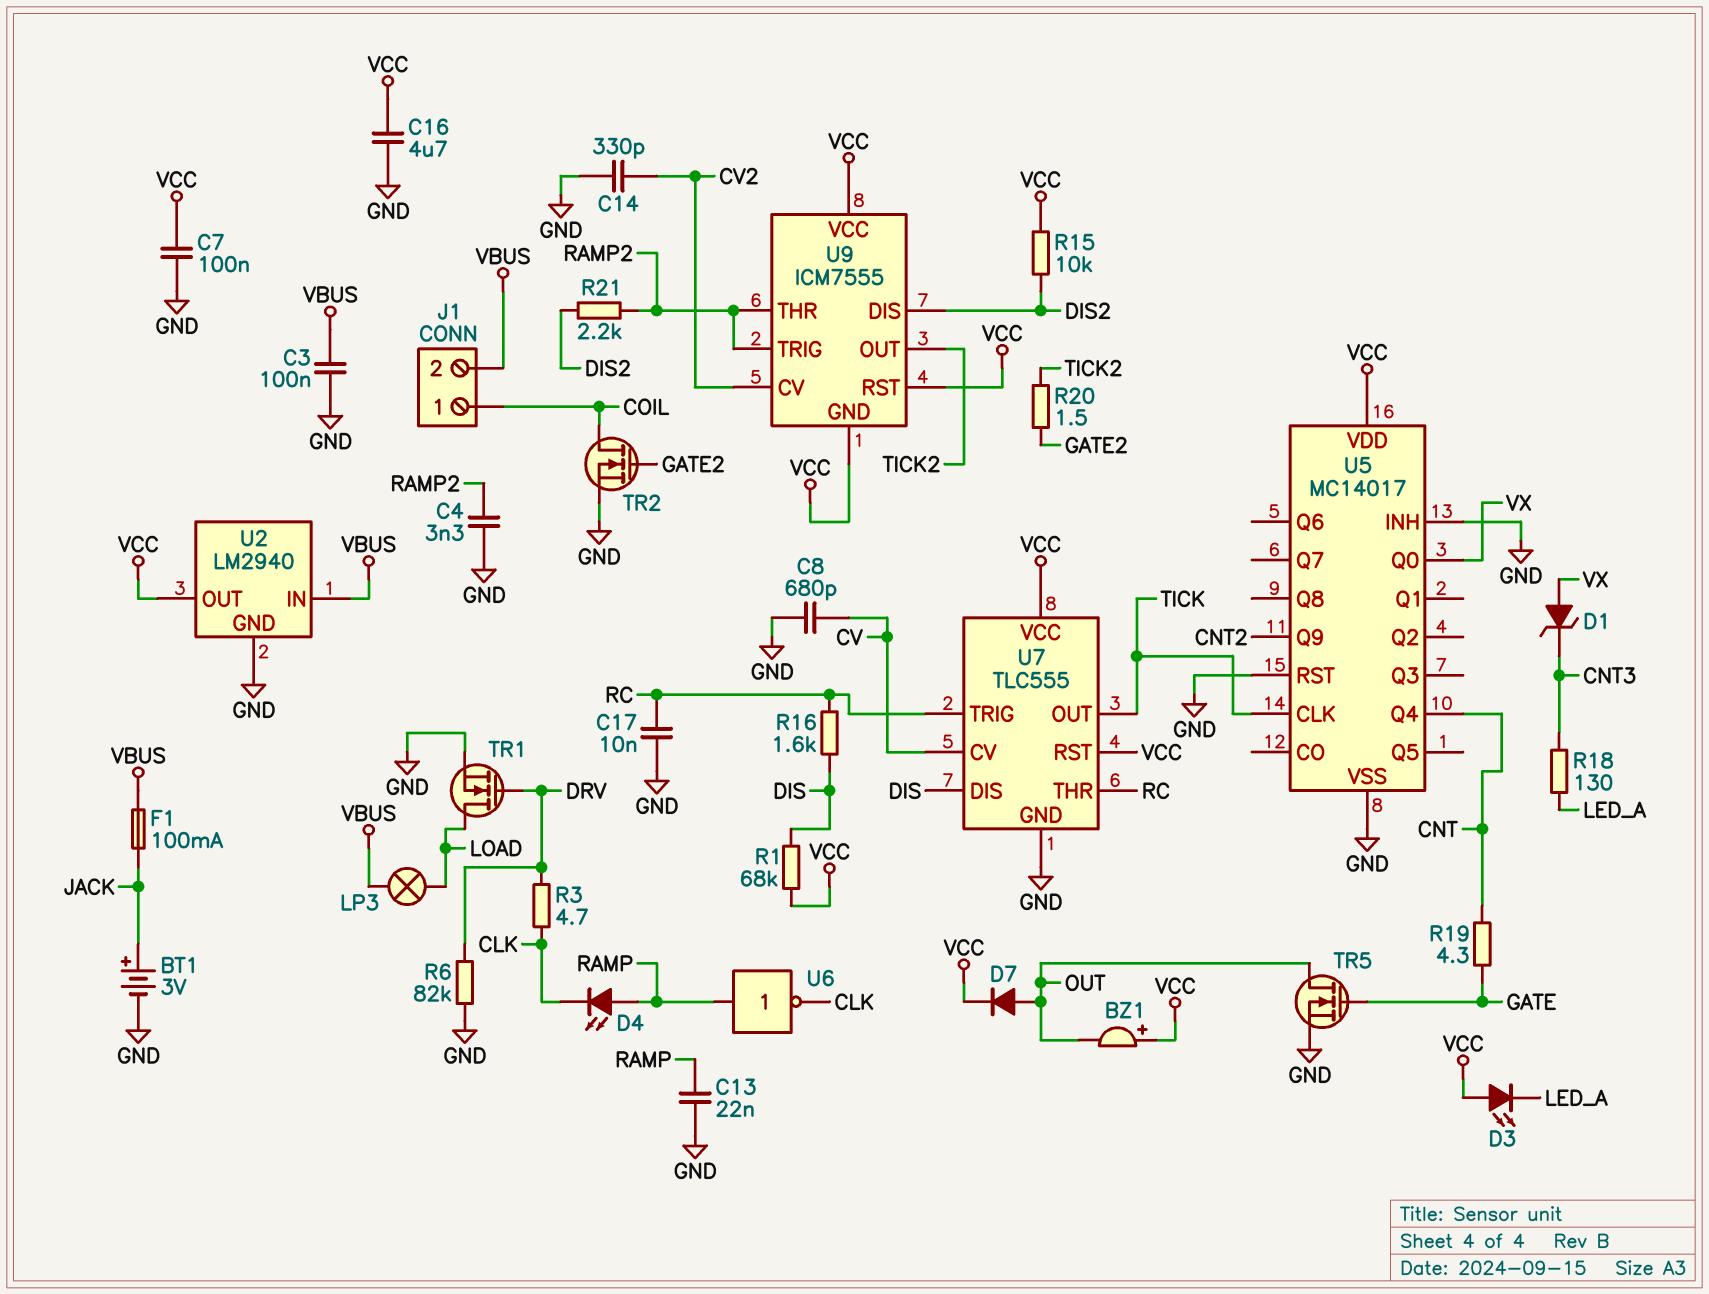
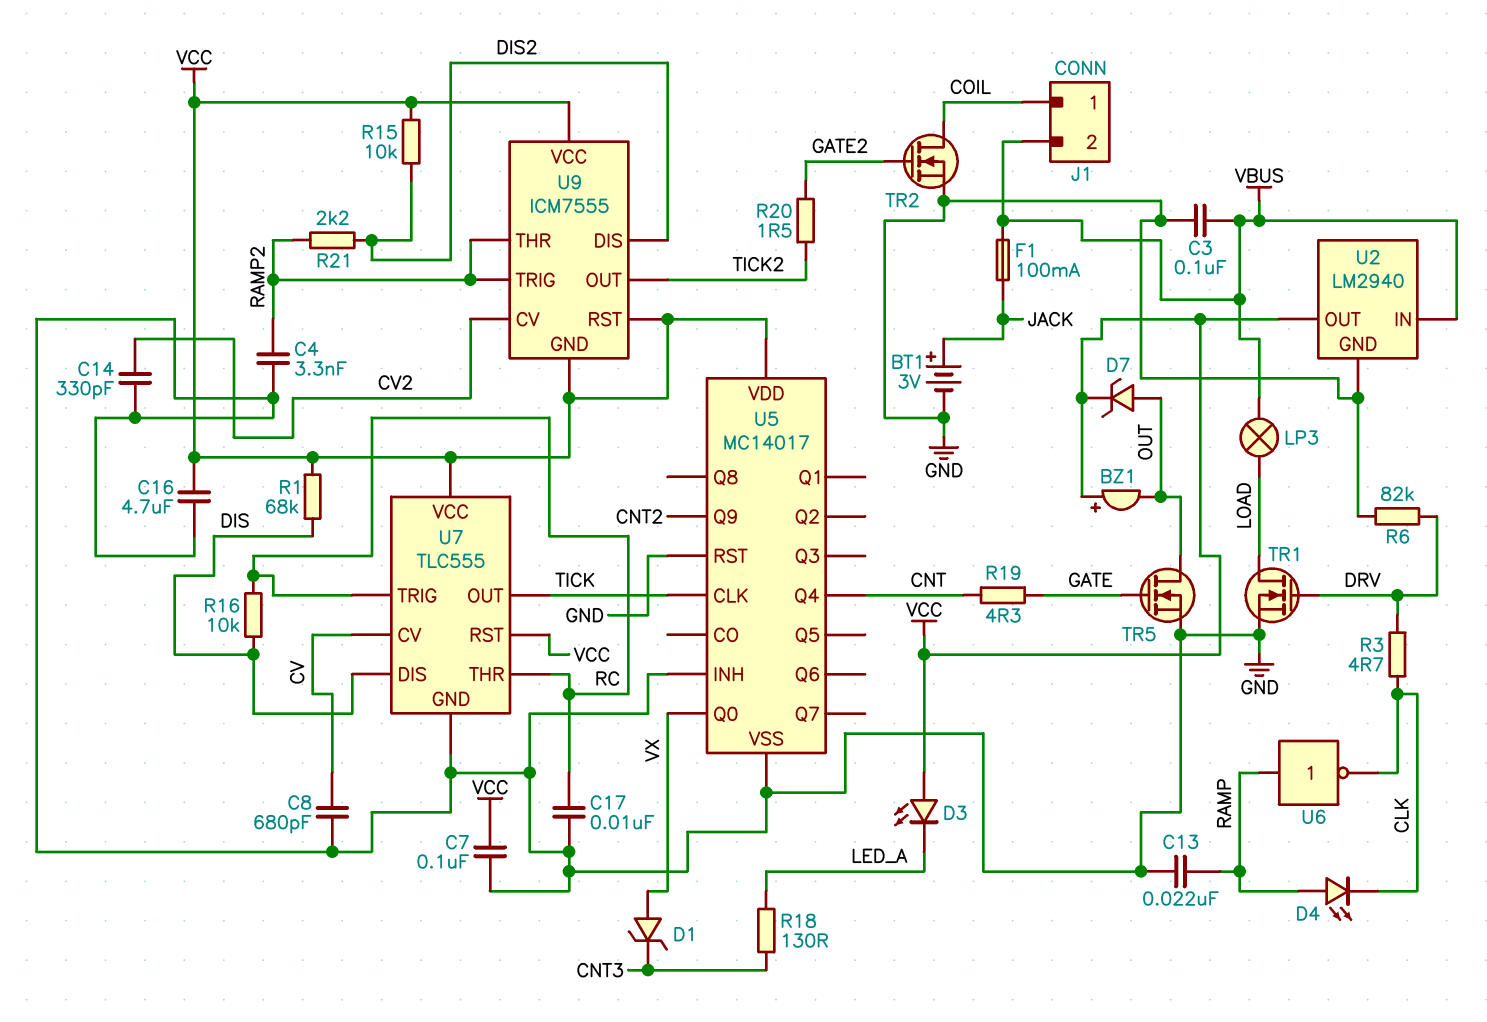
D7: diode (A OUT, K VCC) -> zener (A OUT, K VCC)
R16: 1.6k (DIS, RC) -> 10k (DIS, RC)

